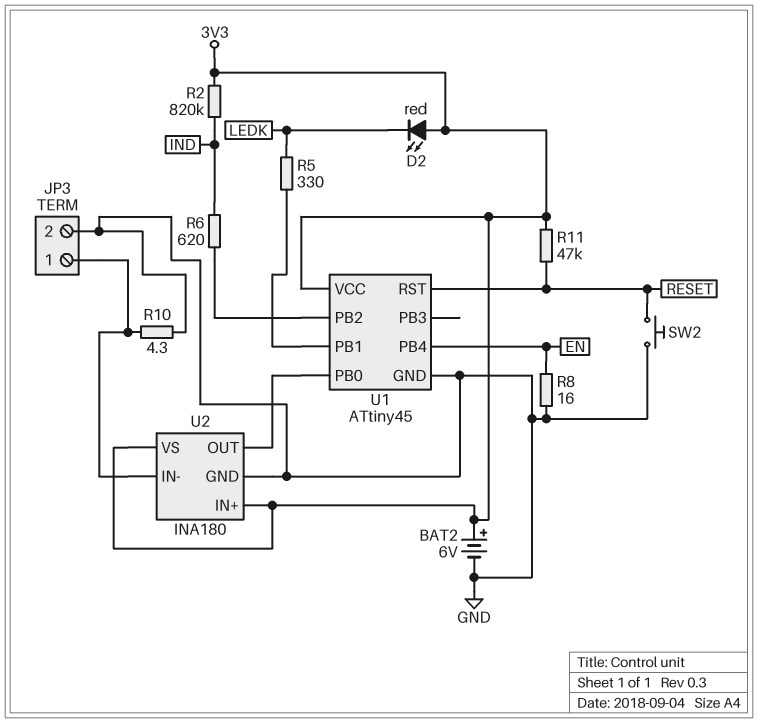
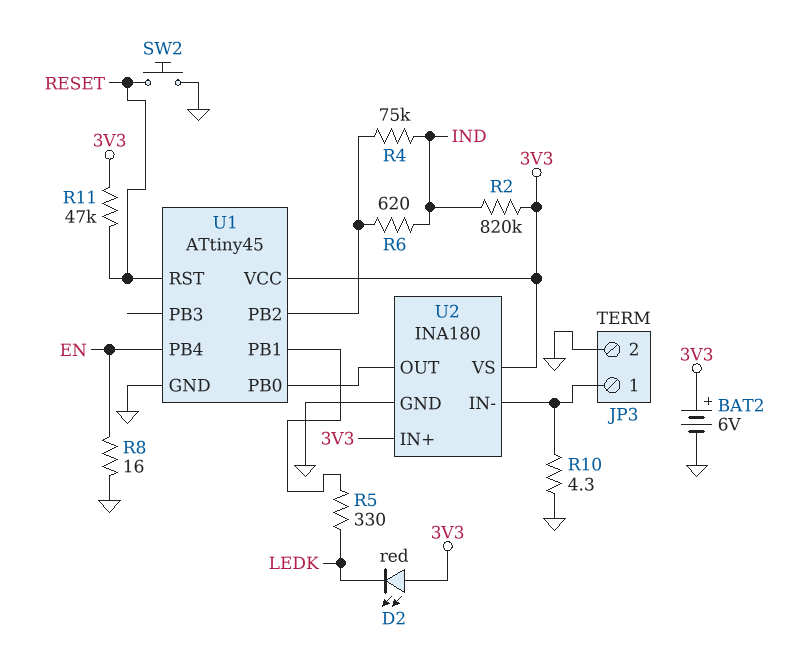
R4: none -> 75k (IND, U1/PB2)

